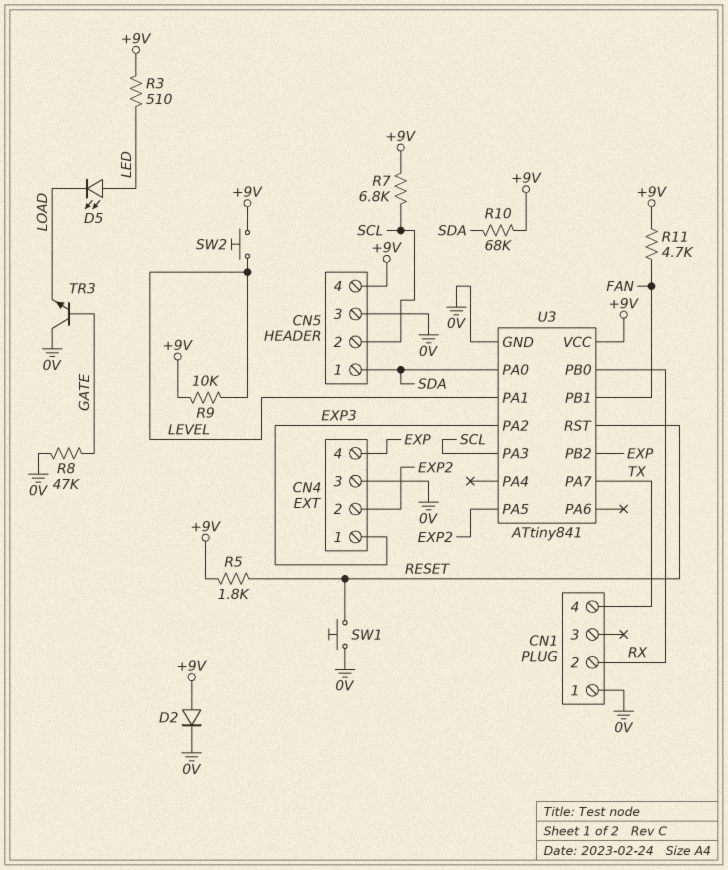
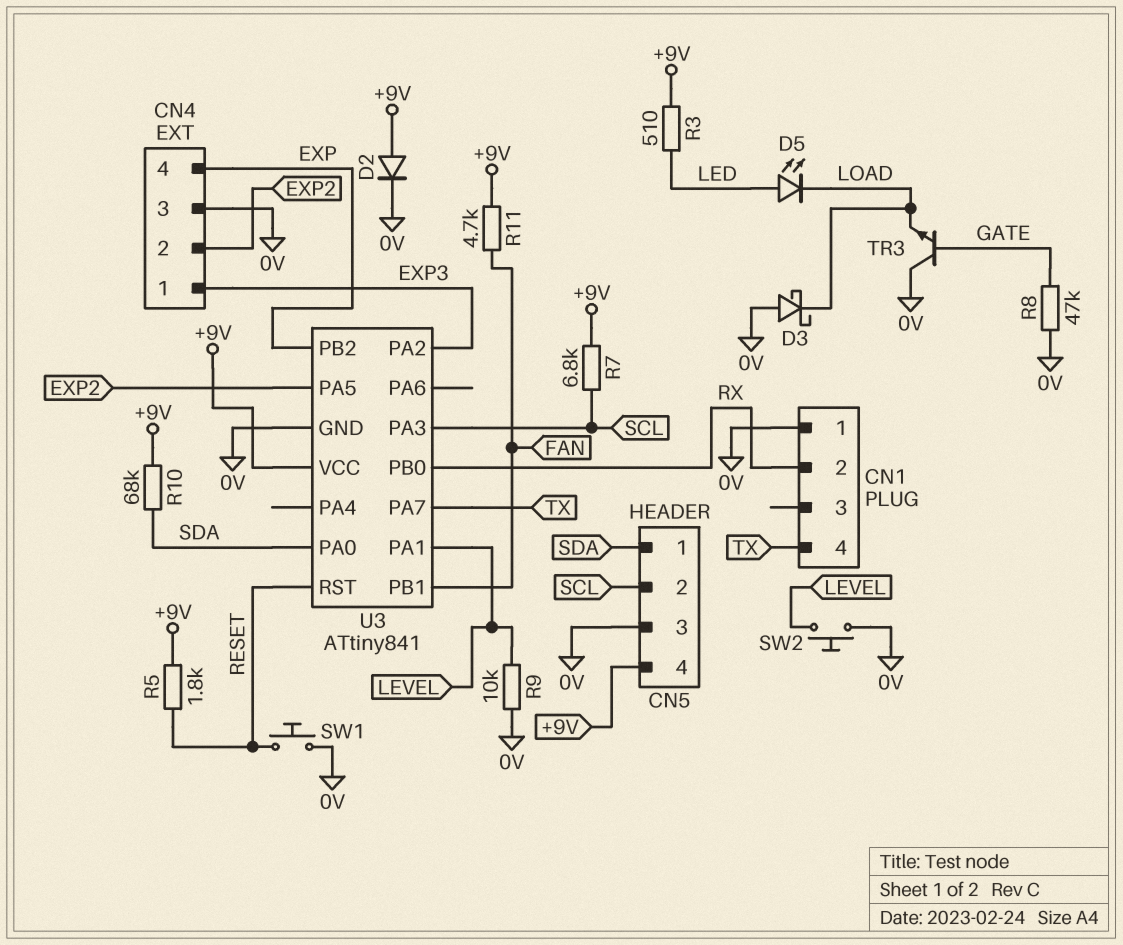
D3: none -> schottky (A 0V, K LOAD)
R9: 10k (+9V, LEVEL) -> 10k (0V, LEVEL)
SW2: button (+9V, LEVEL) -> button (0V, LEVEL)

